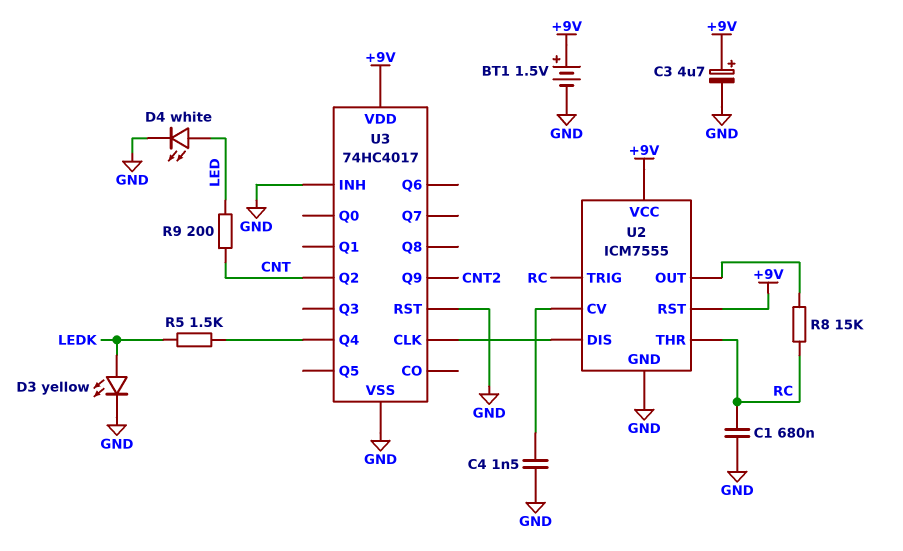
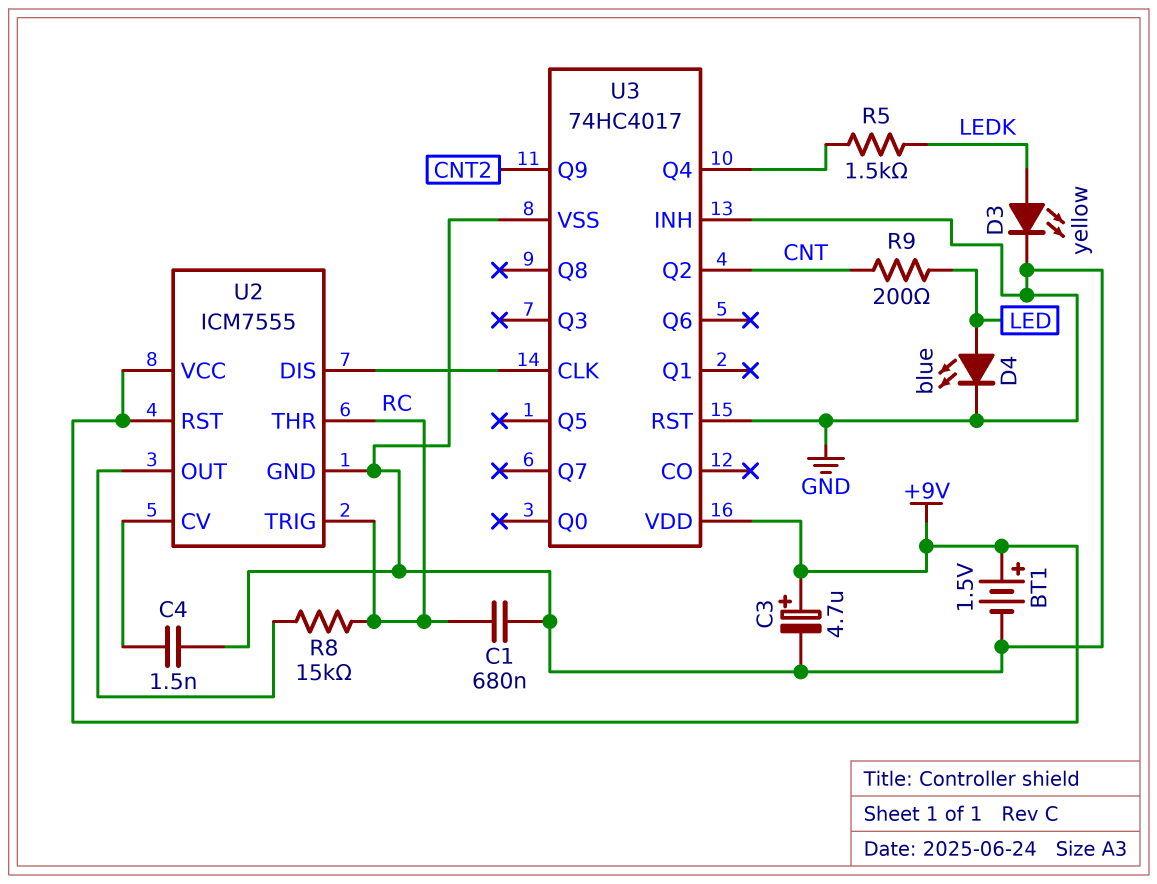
D4: LED white (A LED, K GND) -> LED blue (A LED, K GND)

